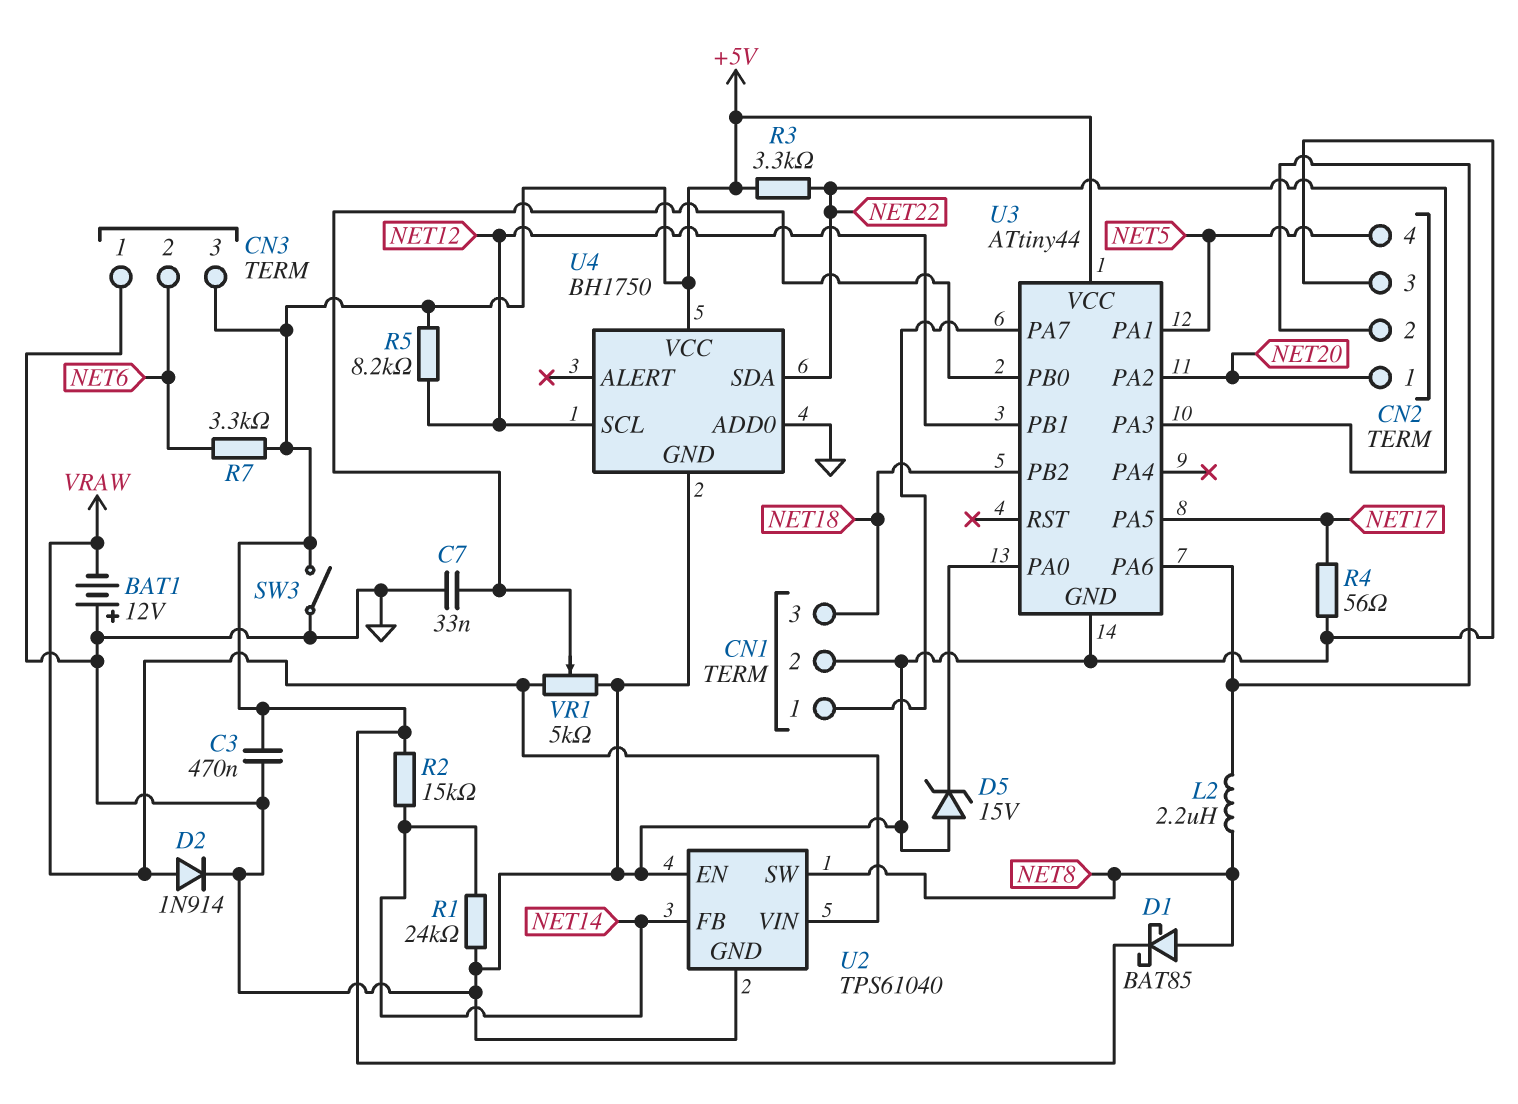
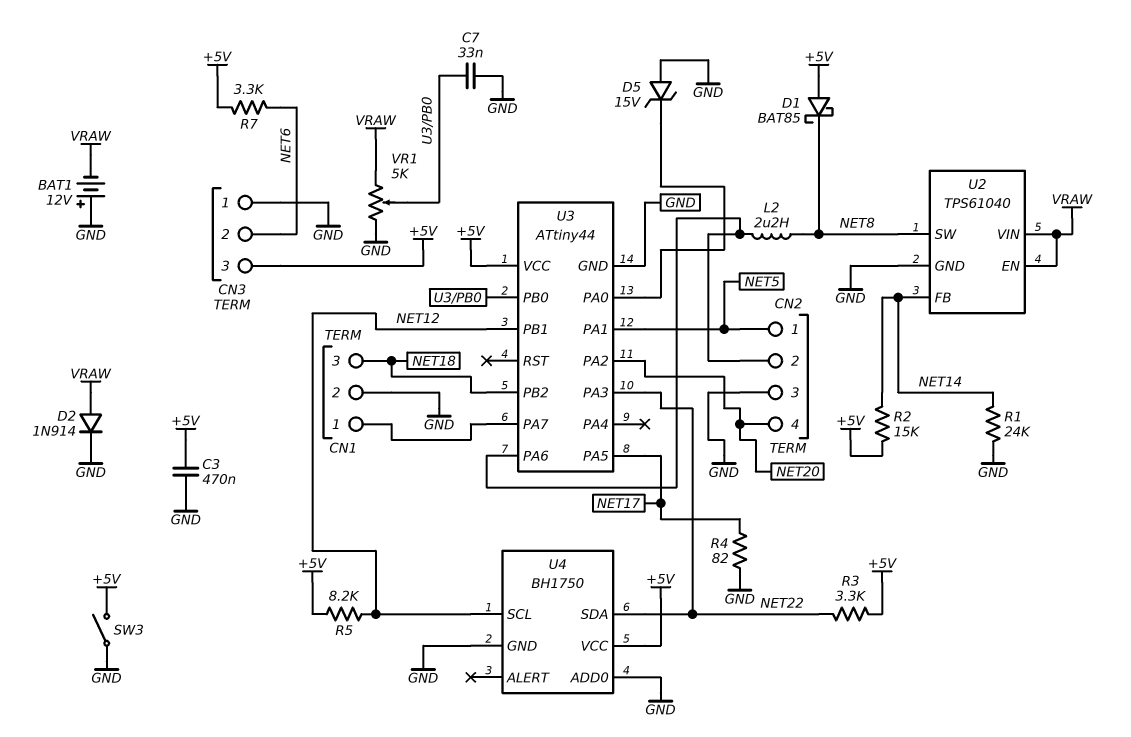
CN2 pin 1: NET20 -> NET5
CN2 pin 4: NET5 -> NET20
D1: schottky BAT85 (A NET8, K +5V) -> schottky BAT85 (A +5V, K NET8)
R4: 56 (GND, NET17) -> 82 (GND, NET17)
U2 pin EN: GND -> VRAW

